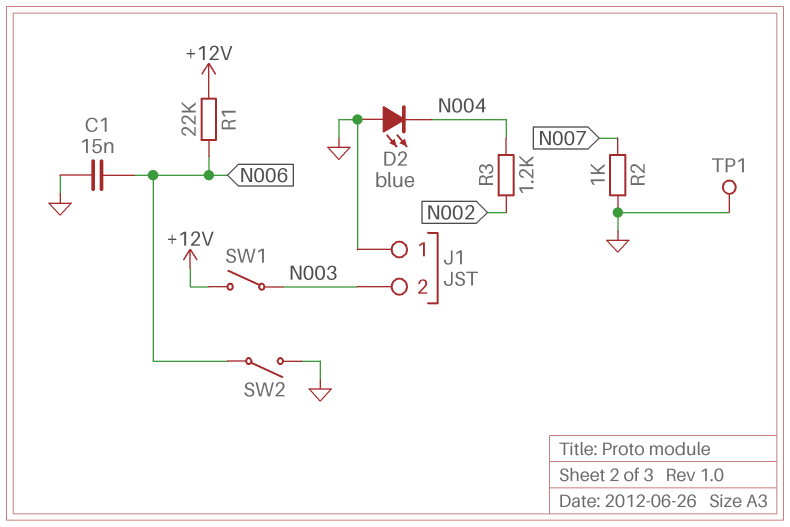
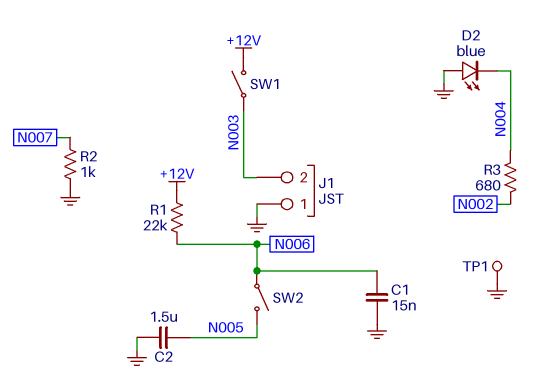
C2: none -> 1.5uF (GND, N005)
R3: 1.2k (N002, N004) -> 680 (N002, N004)
SW2: switch (GND, N006) -> switch (N005, N006)

